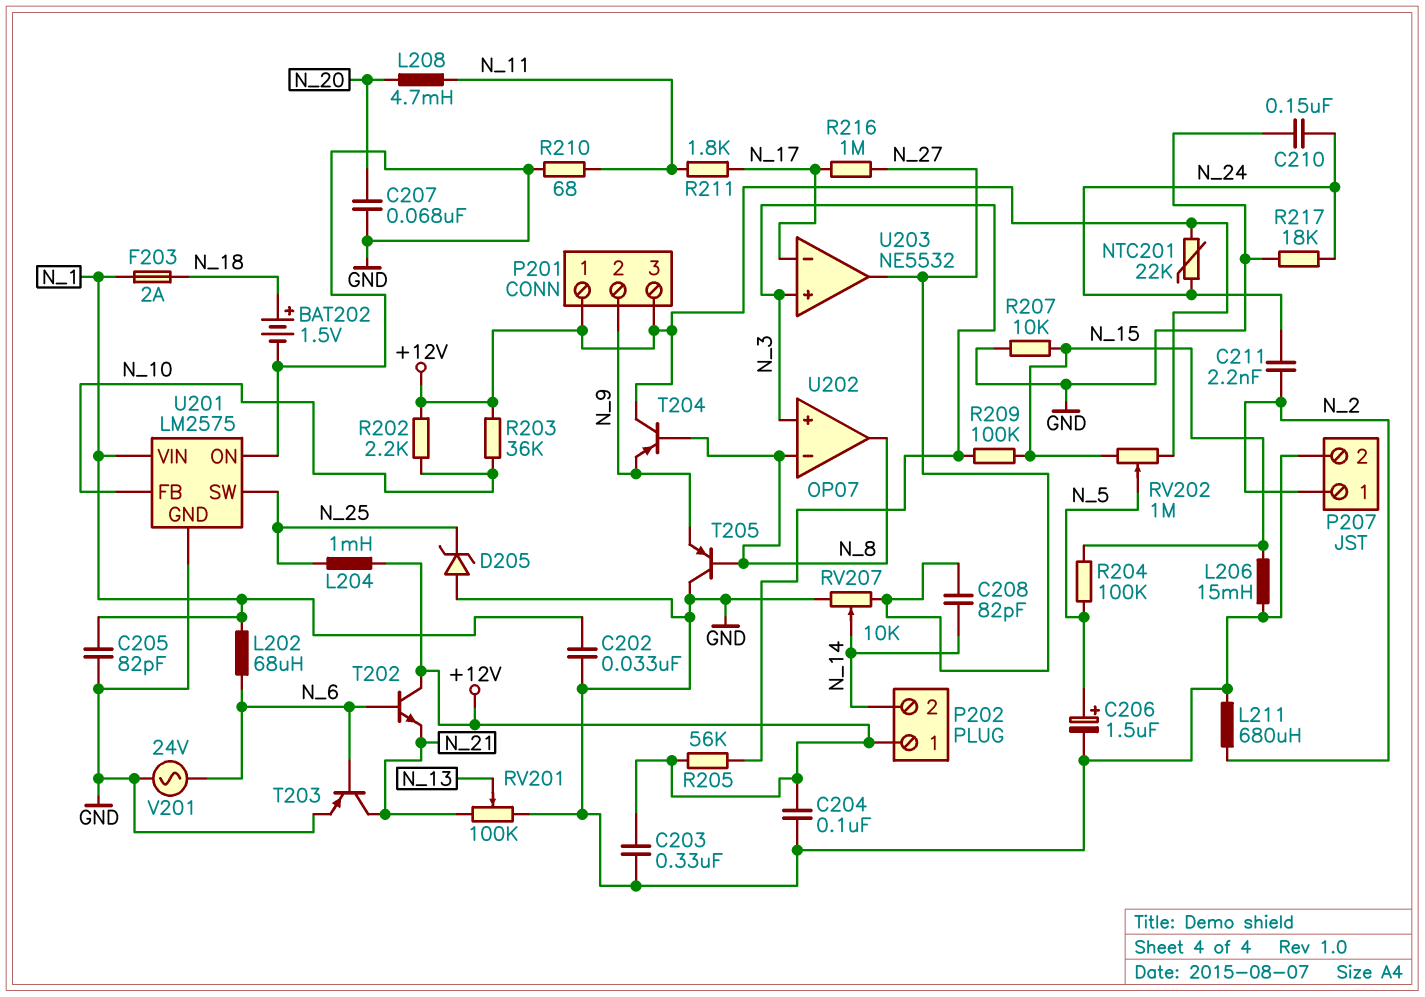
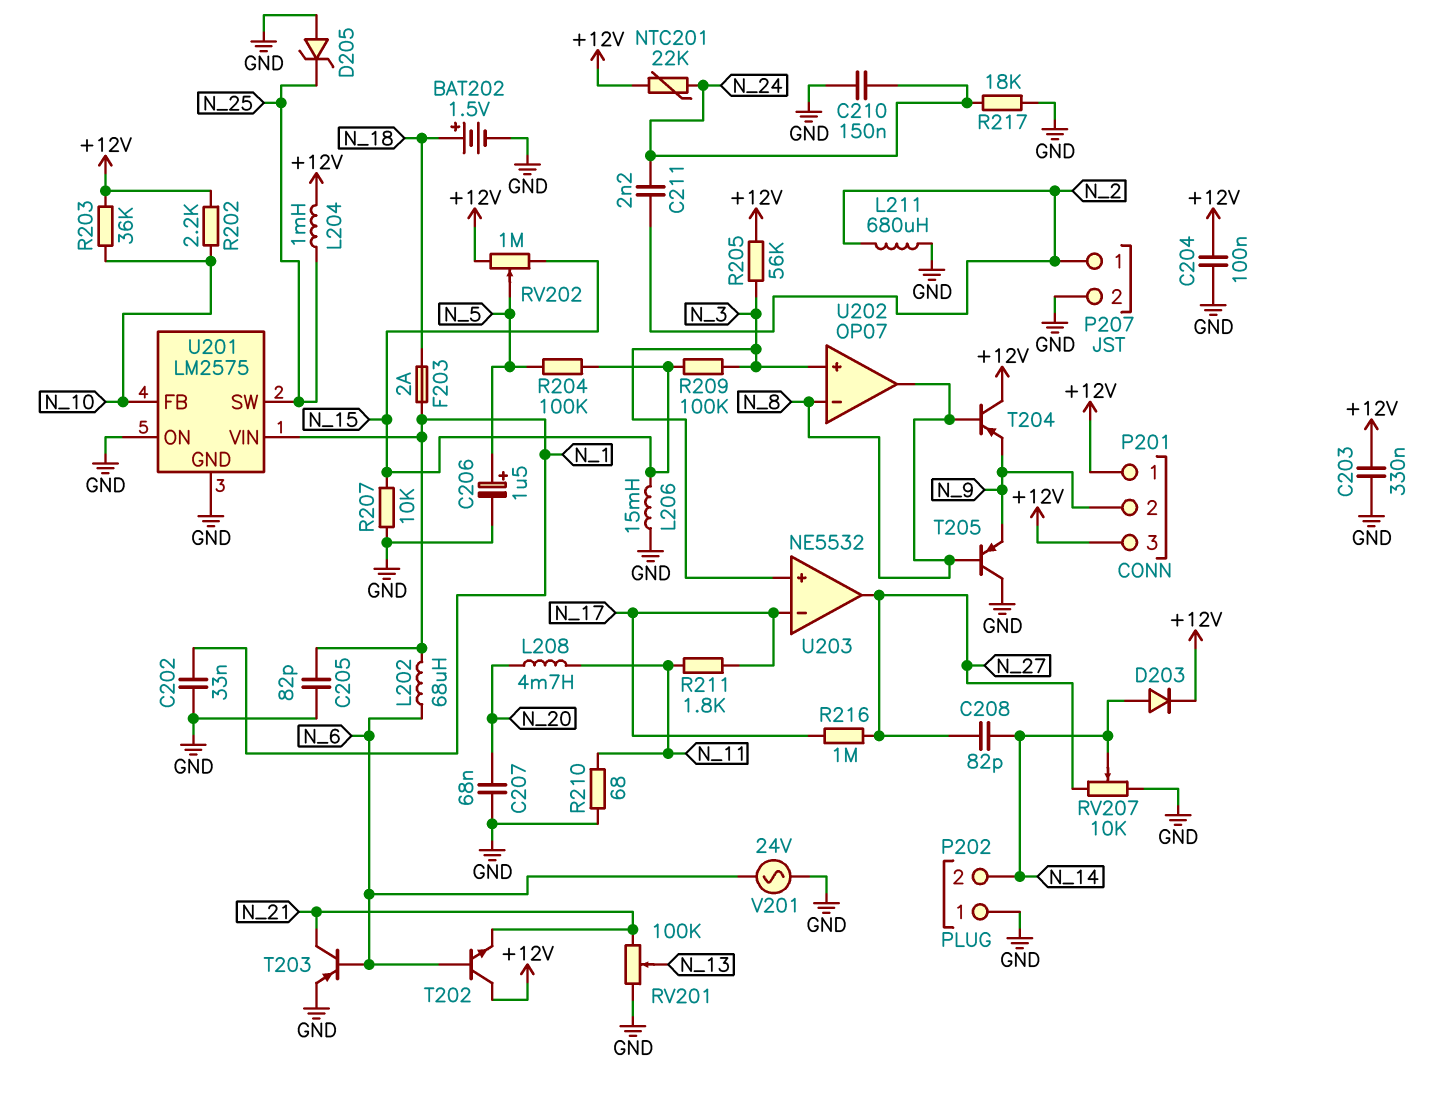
D203: none -> diode (A N_14, K +12V)
P202 pin 1: +12V -> GND

